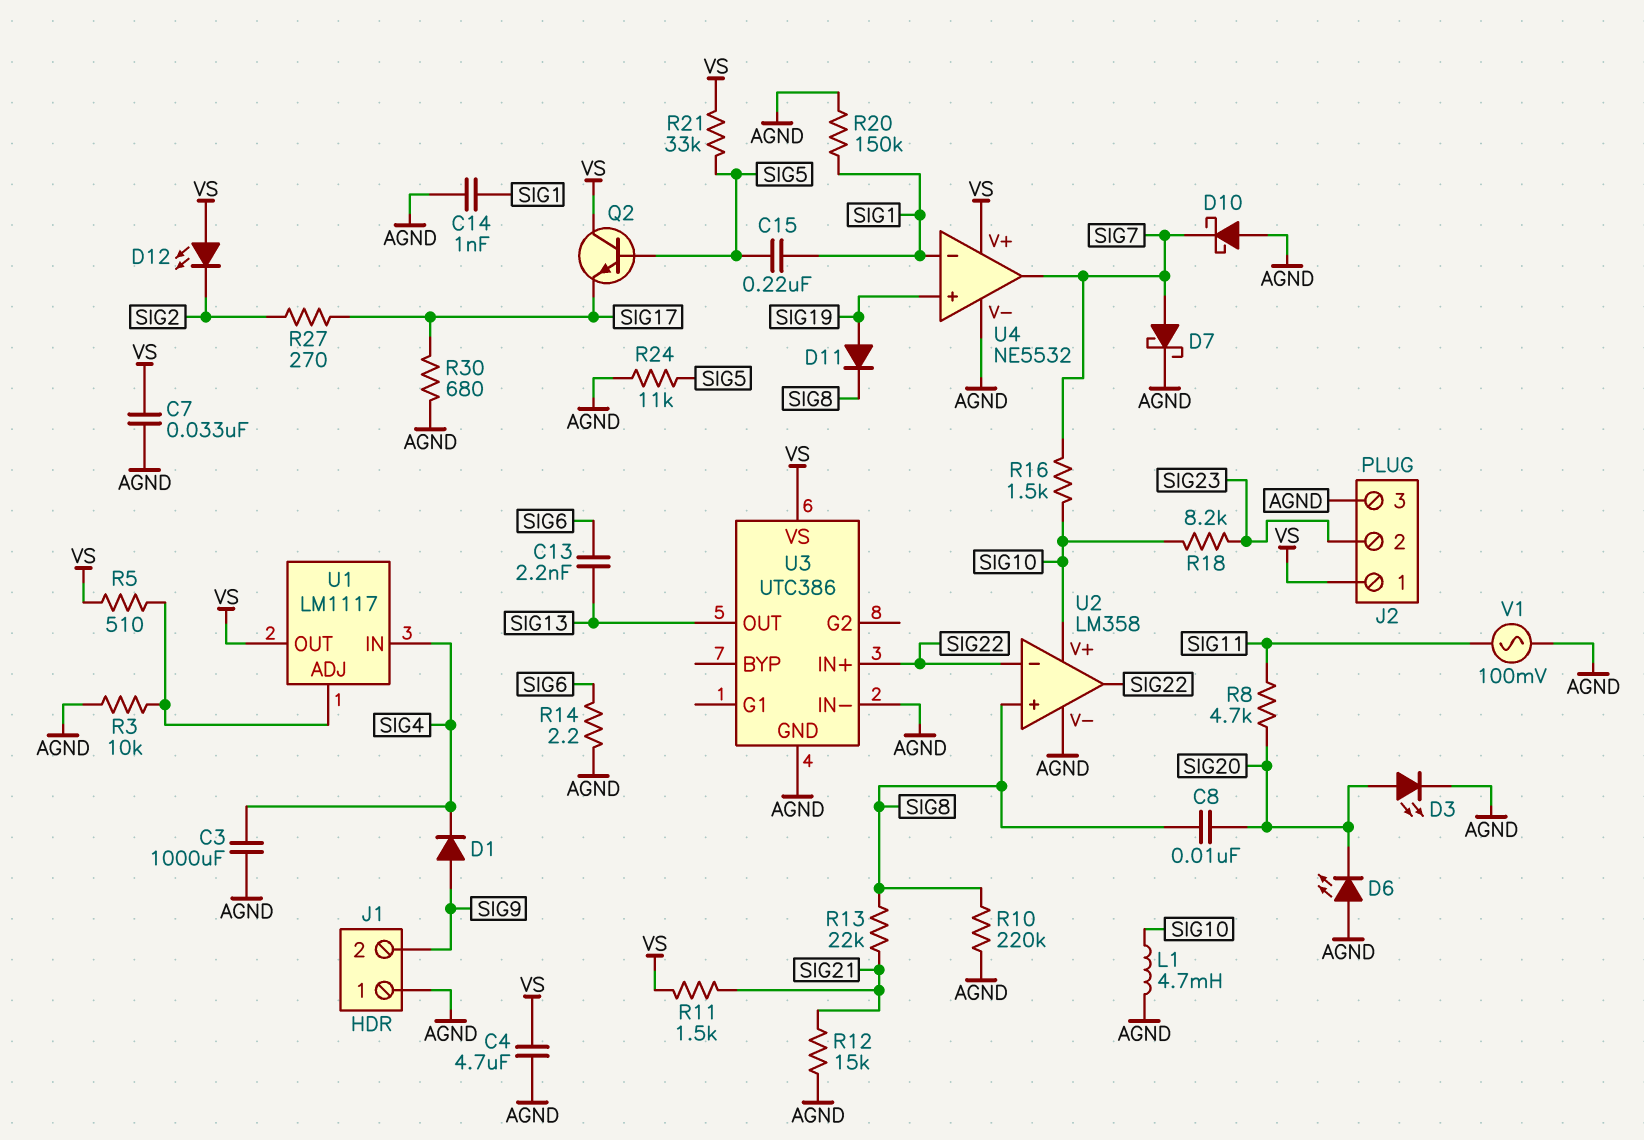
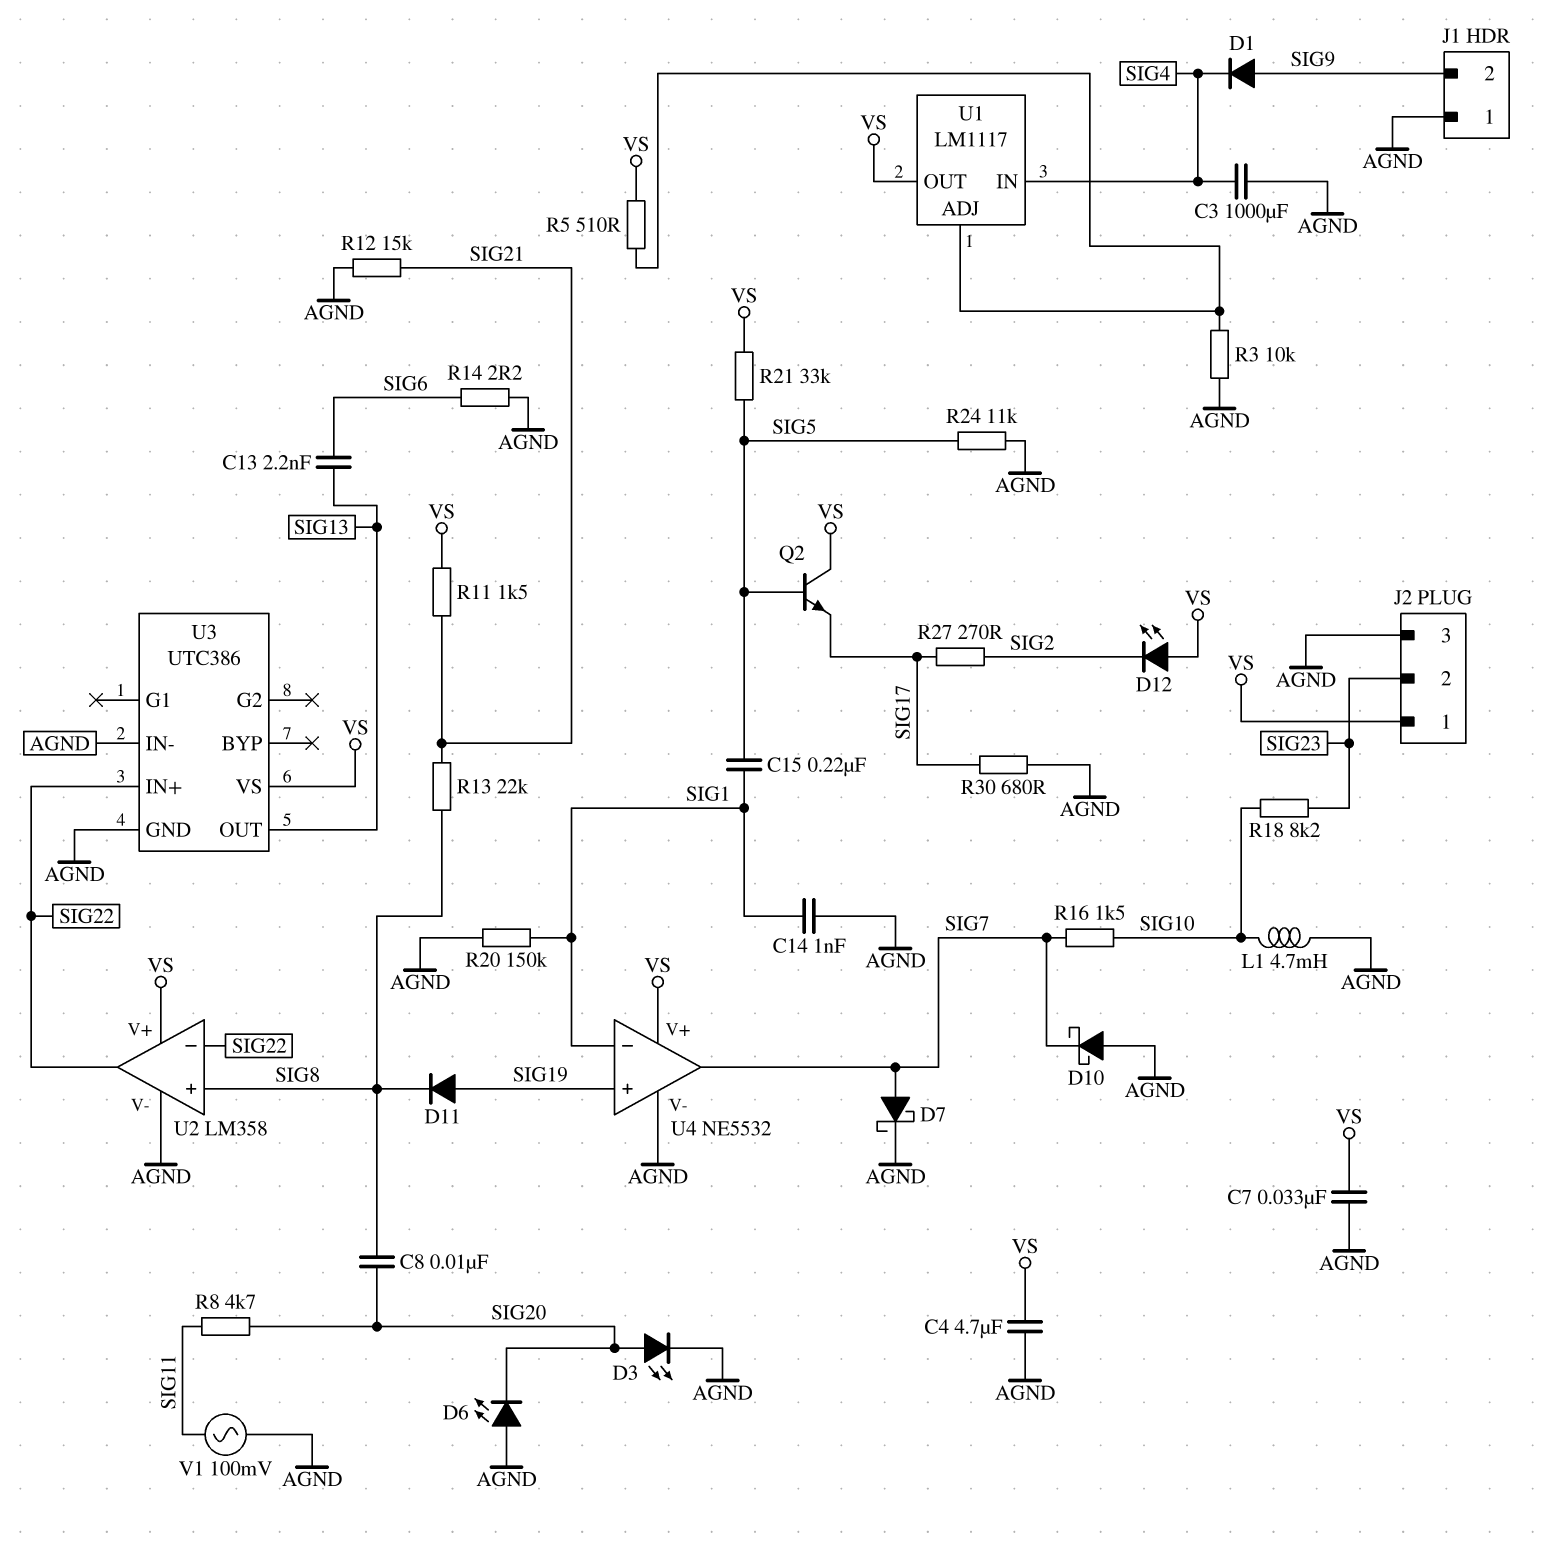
R10: 220k (AGND, SIG8) -> none
U2 pin V+: SIG10 -> VS

